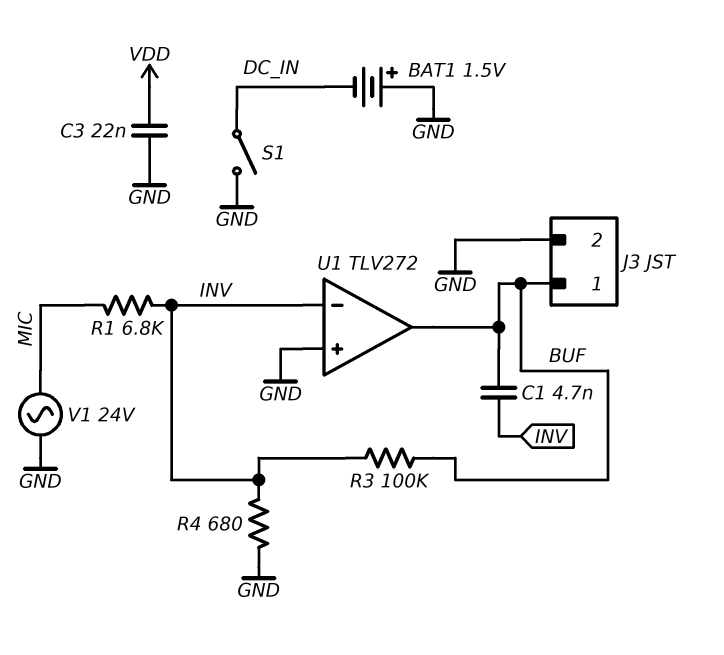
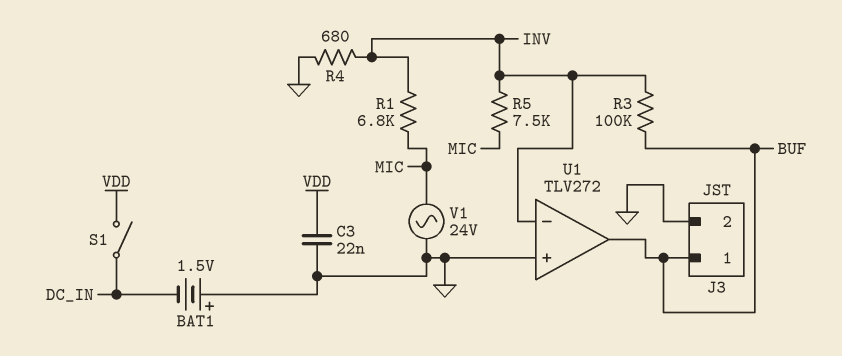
C1: 4.7nF (BUF, INV) -> none
R5: none -> 7.5k (INV, MIC)
S1: switch (DC_IN, GND) -> switch (DC_IN, VDD)

